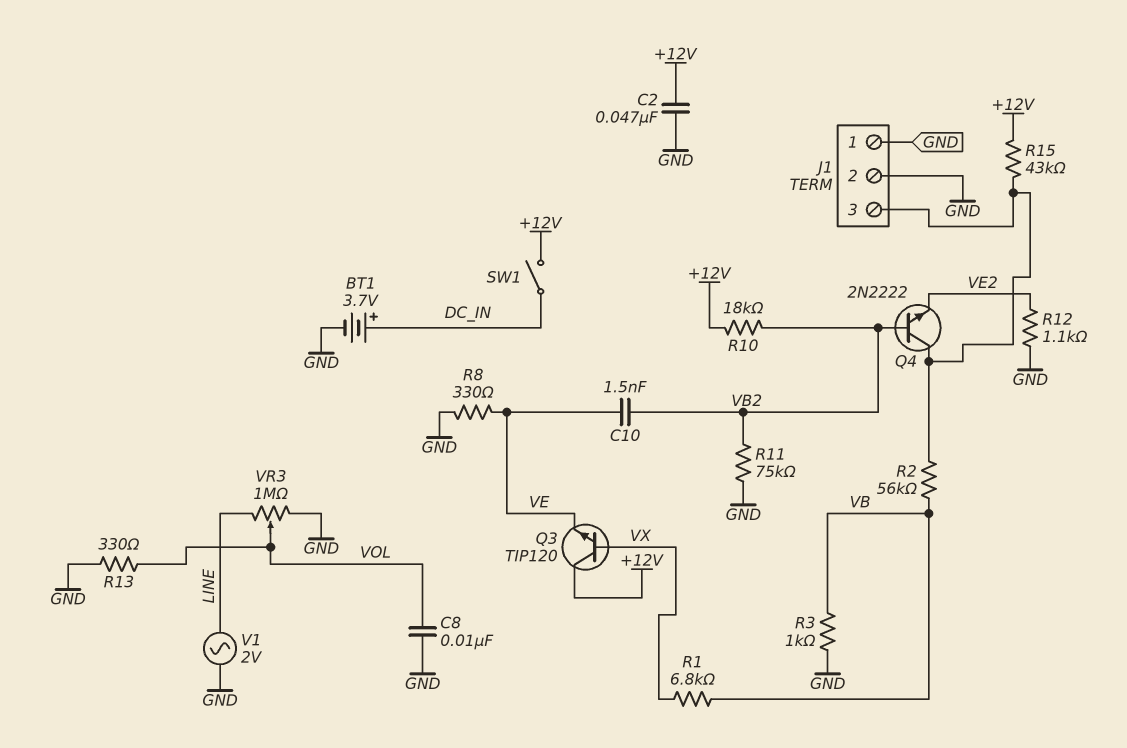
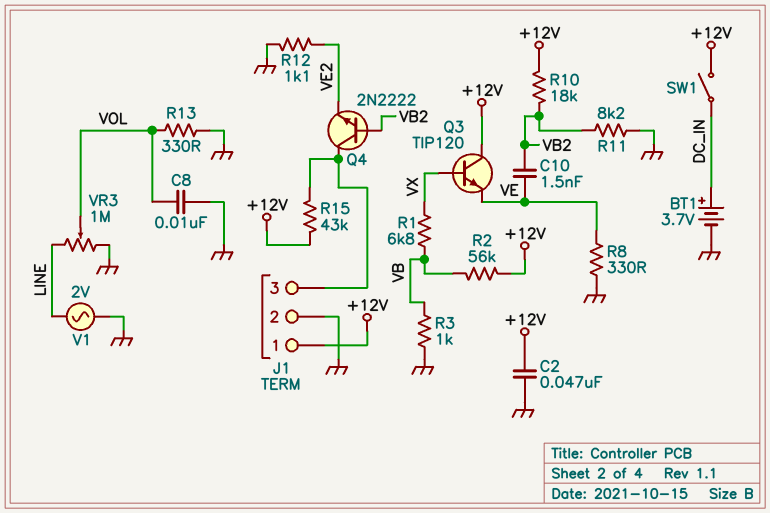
J1 pin 1: GND -> +12V
R2: 56k (J1/3, VB) -> 56k (+12V, VB)
R11: 75k (GND, VB2) -> 8.2k (GND, VB2)

